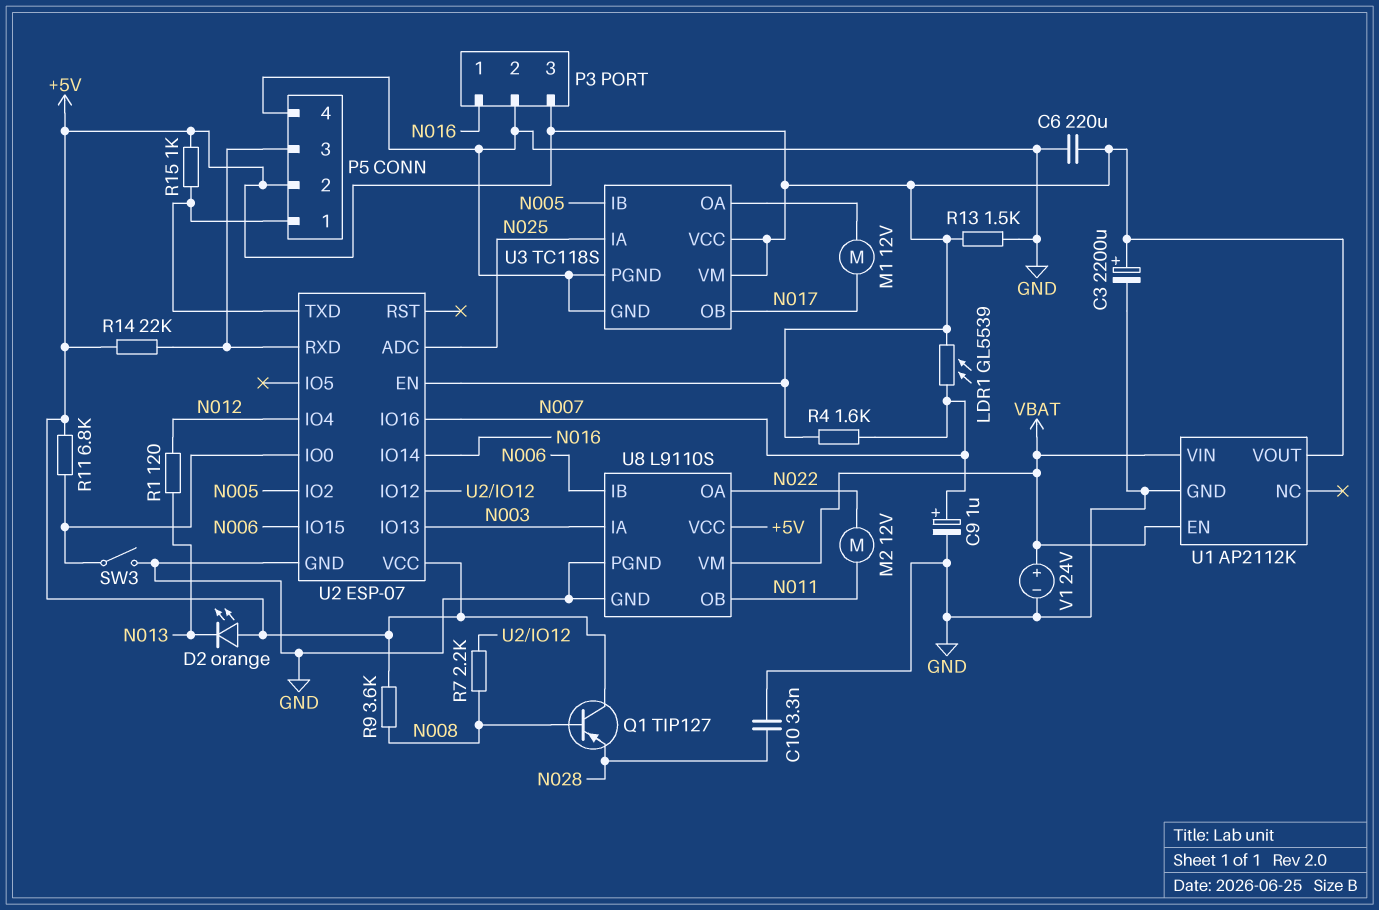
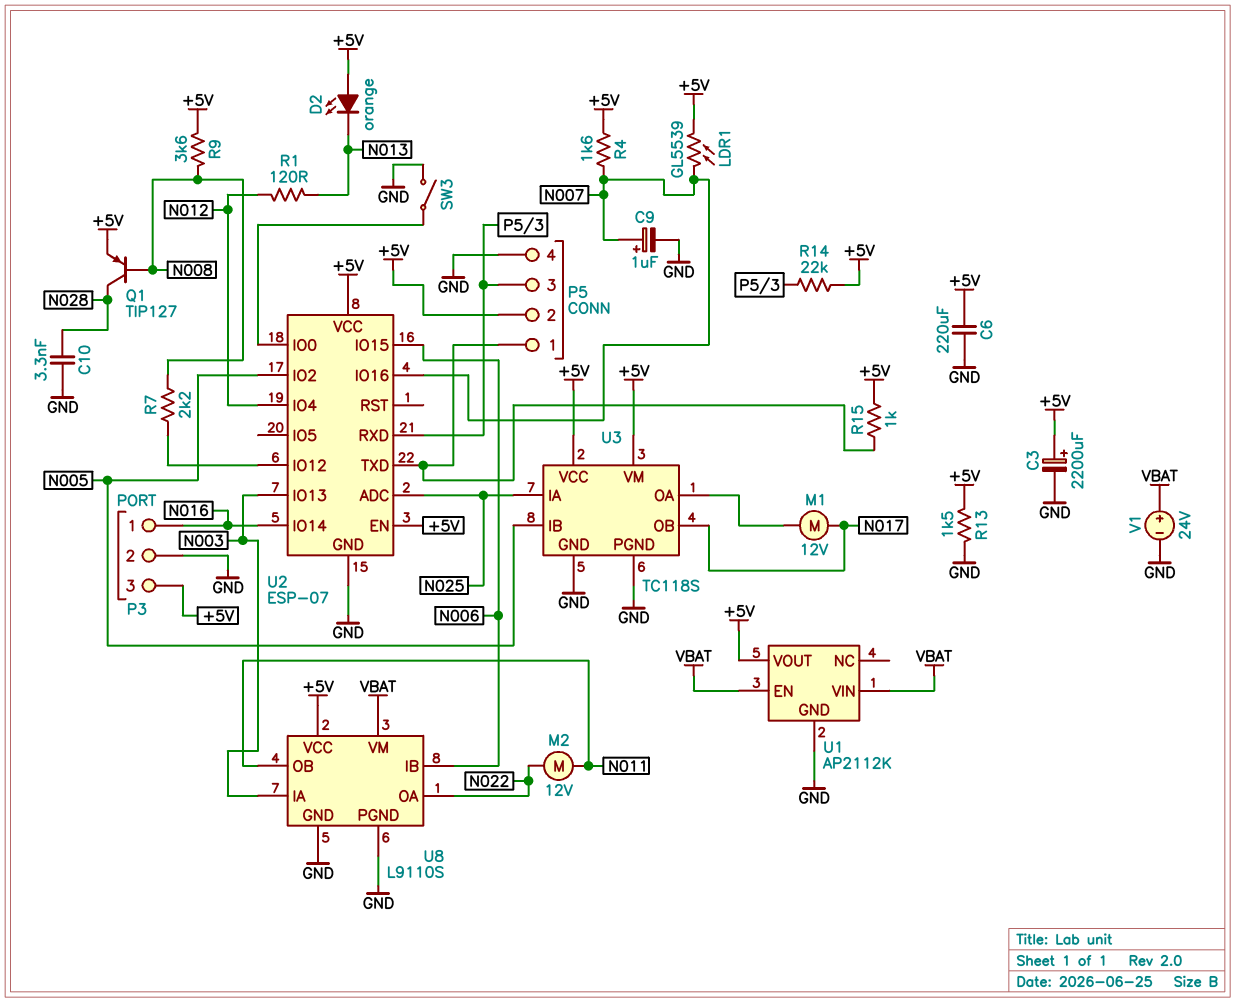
Q1: PNP TIP127 (B N008, C +5V, E N028) -> PNP TIP127 (B N008, C N028, E +5V)
R11: 6.8k (+5V, U2/IO0) -> none

